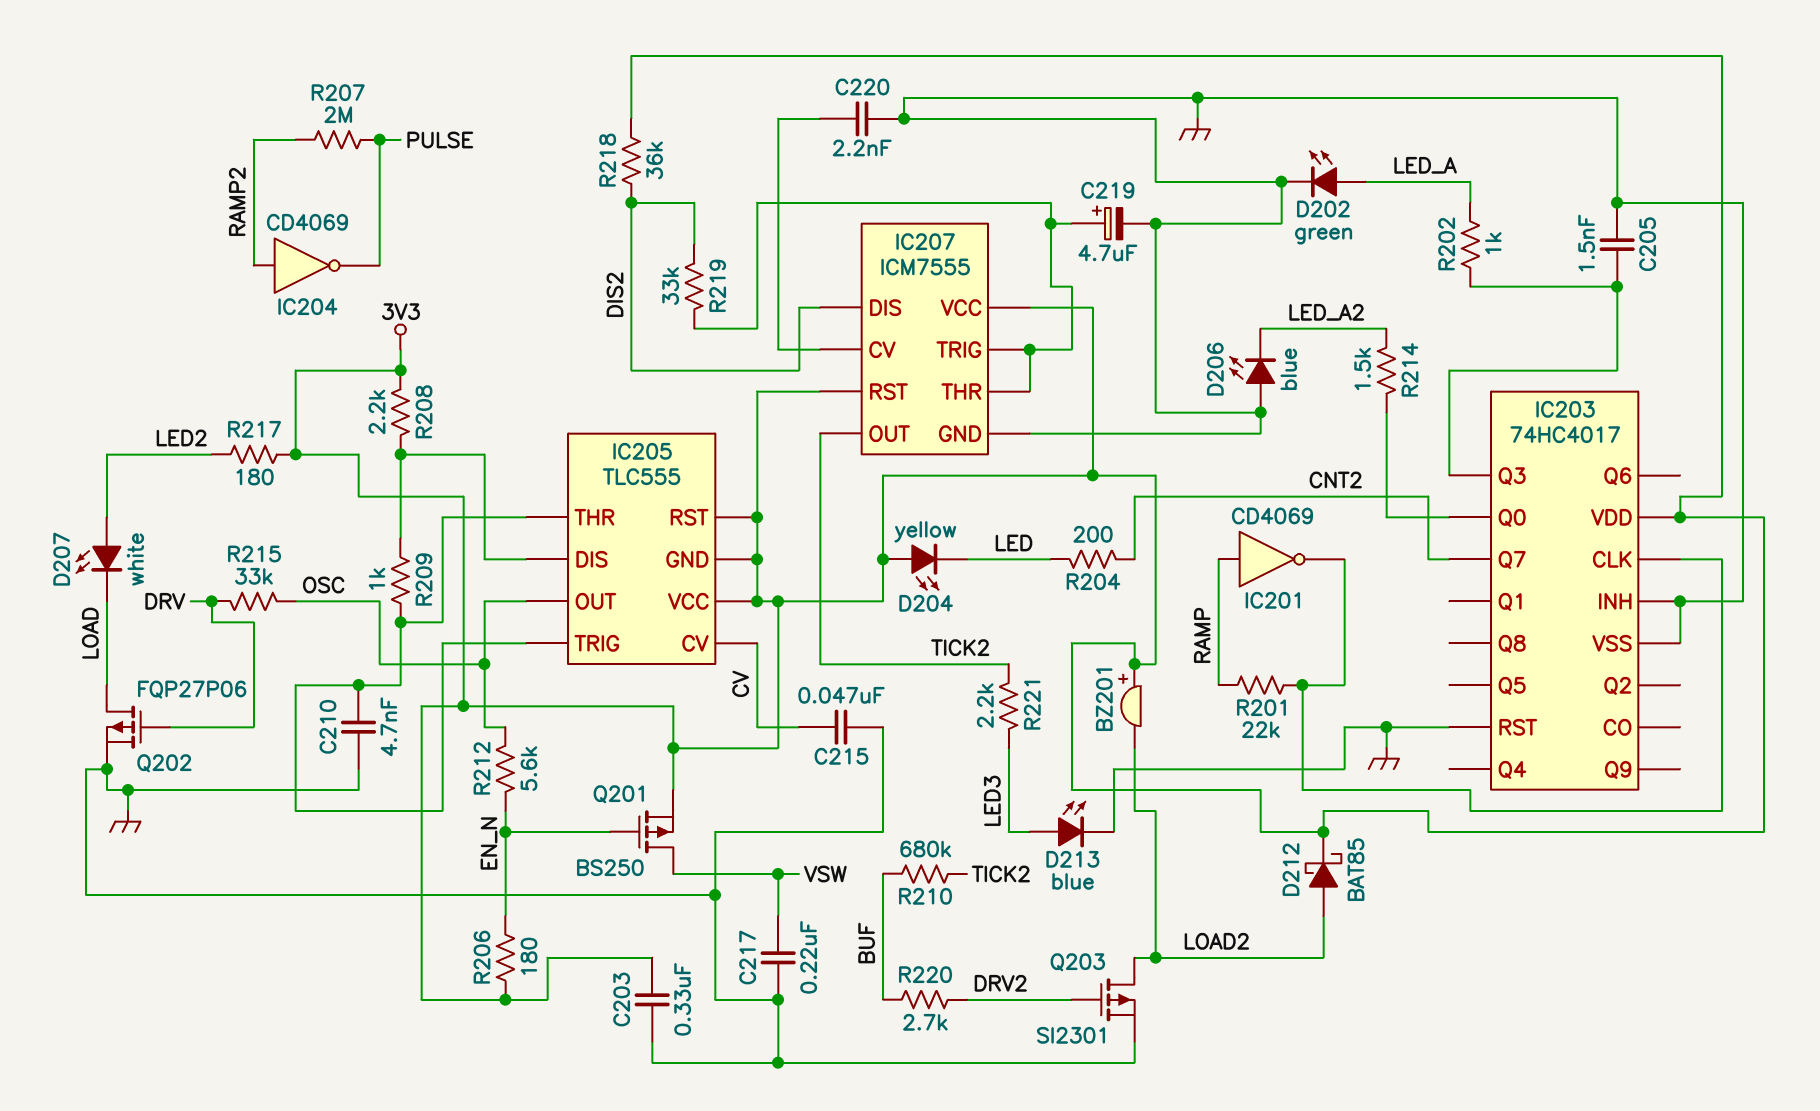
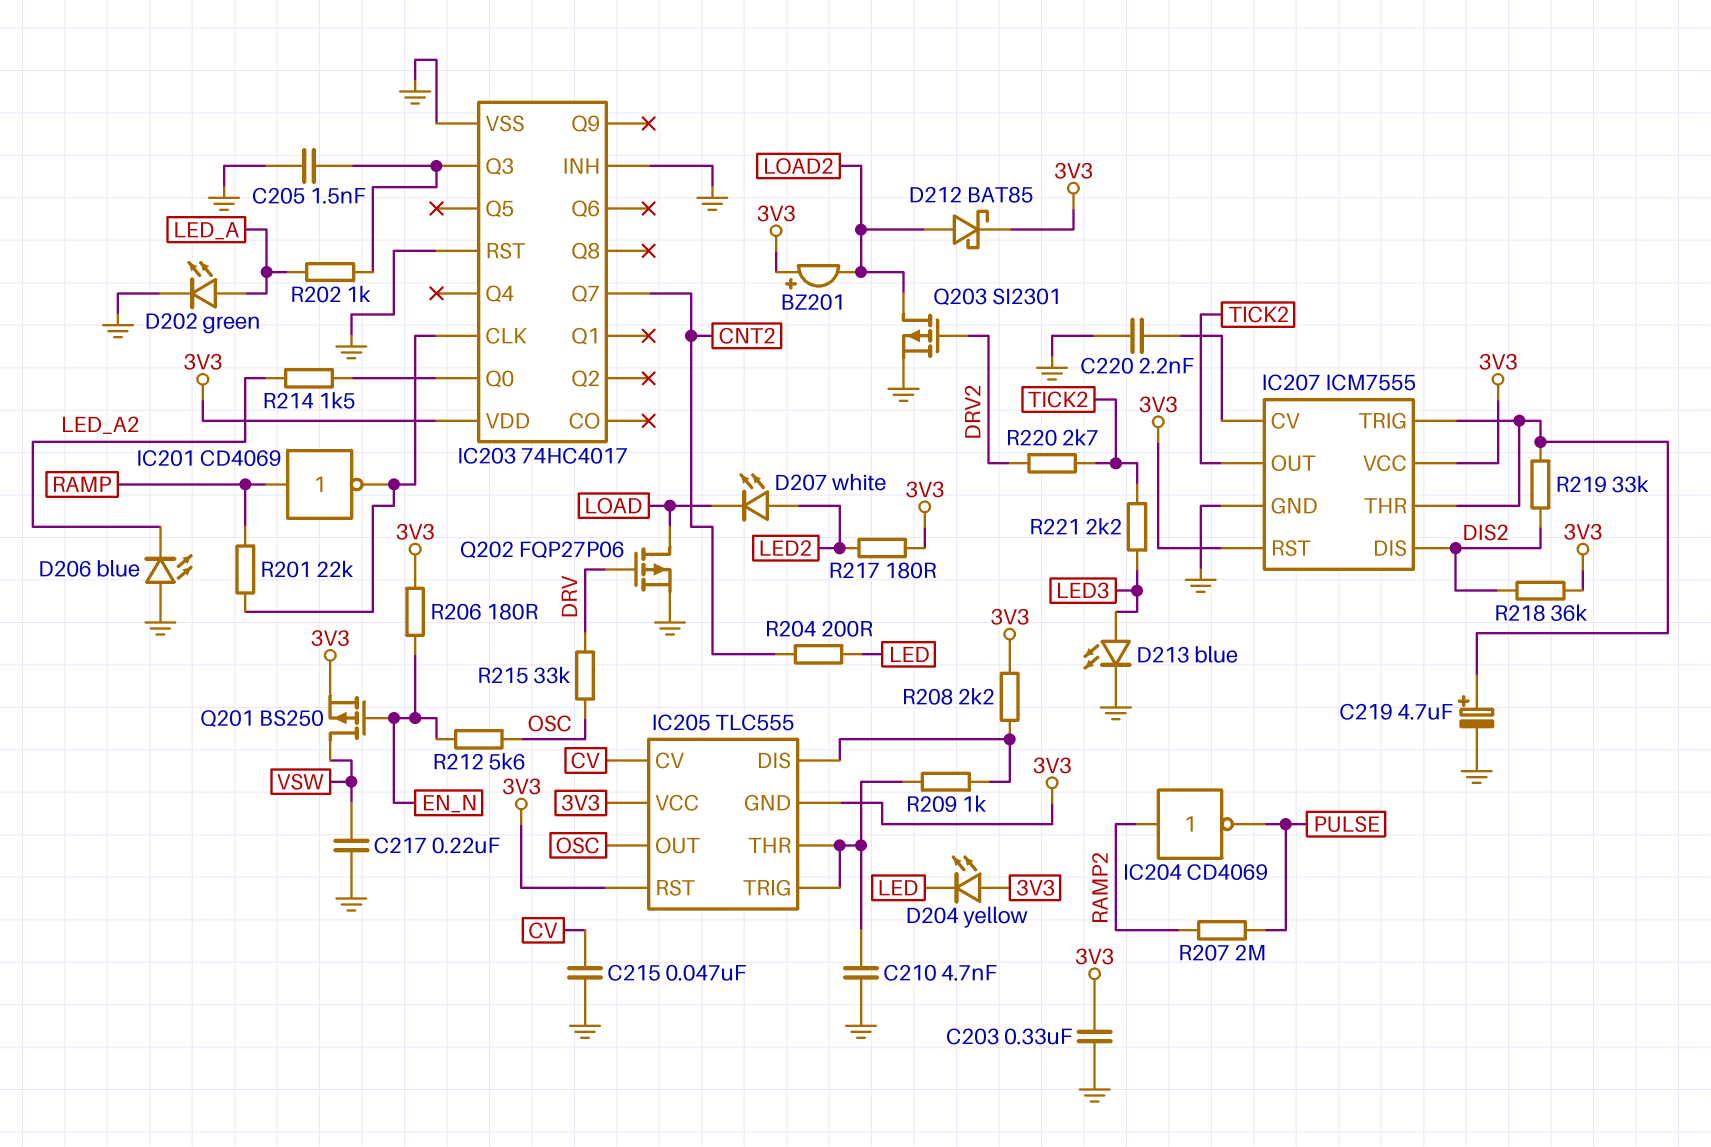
R210: 680k (BUF, TICK2) -> none
R220: 2.7k (BUF, DRV2) -> 2.7k (DRV2, TICK2)

